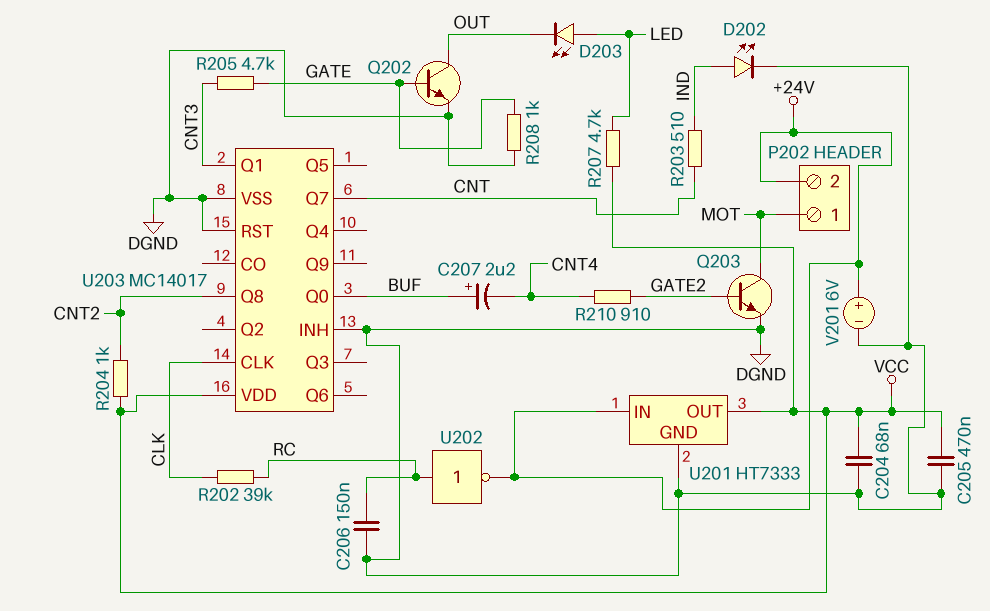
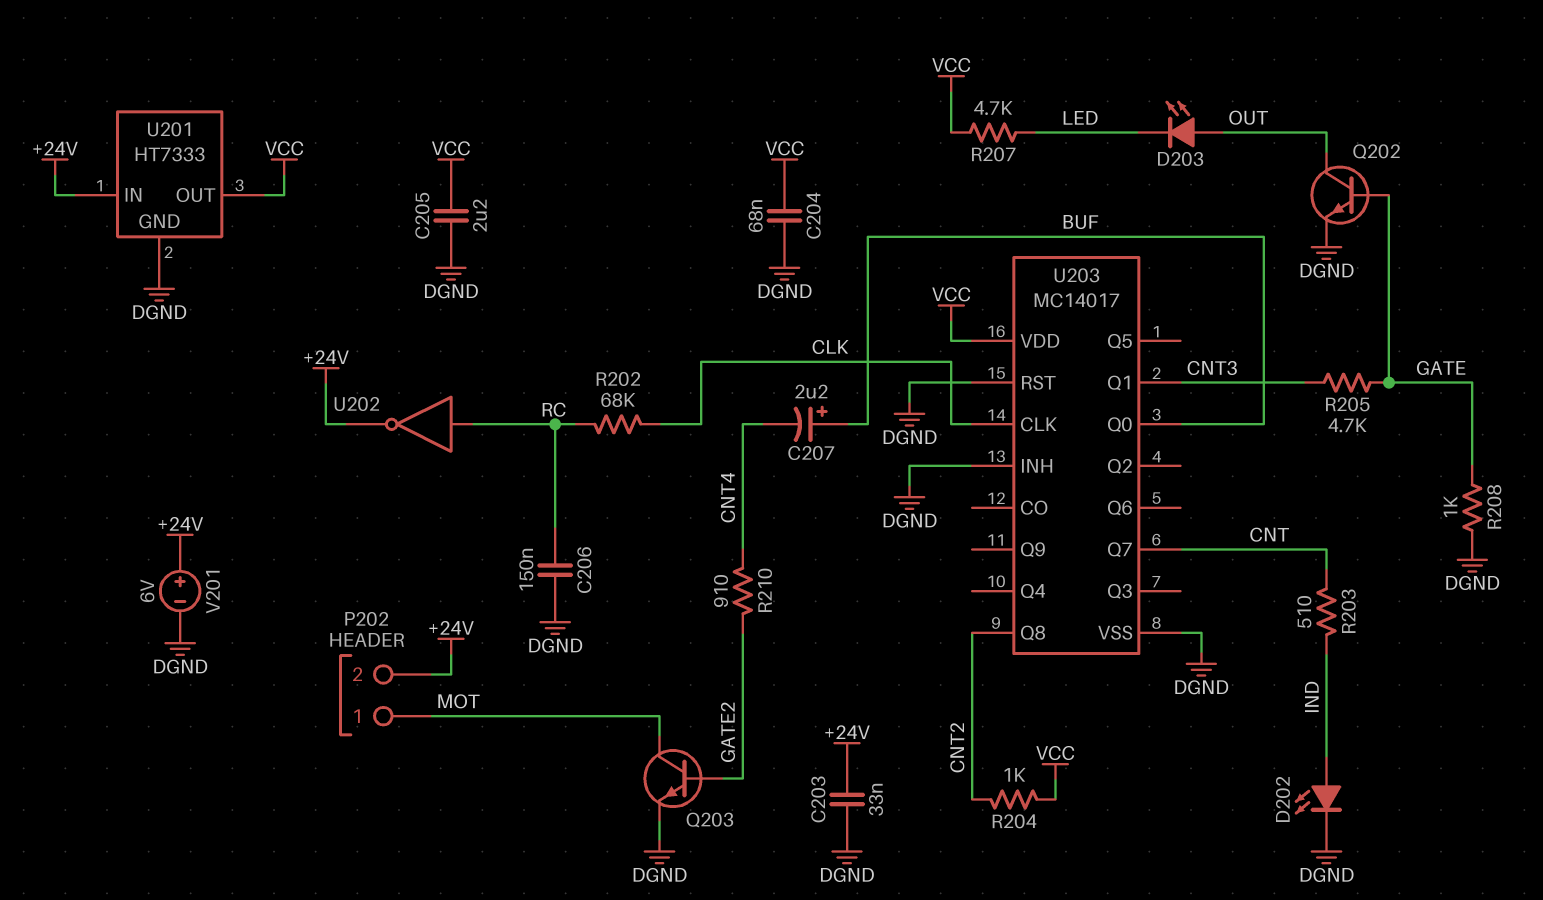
C203: none -> 33nF (+24V, DGND)
C205: 470nF (DGND, VCC) -> 2.2uF (DGND, VCC)
D203: LED (A LED, K OUT) -> LED (A OUT, K LED)
R202: 39k (CLK, RC) -> 68k (CLK, RC)

